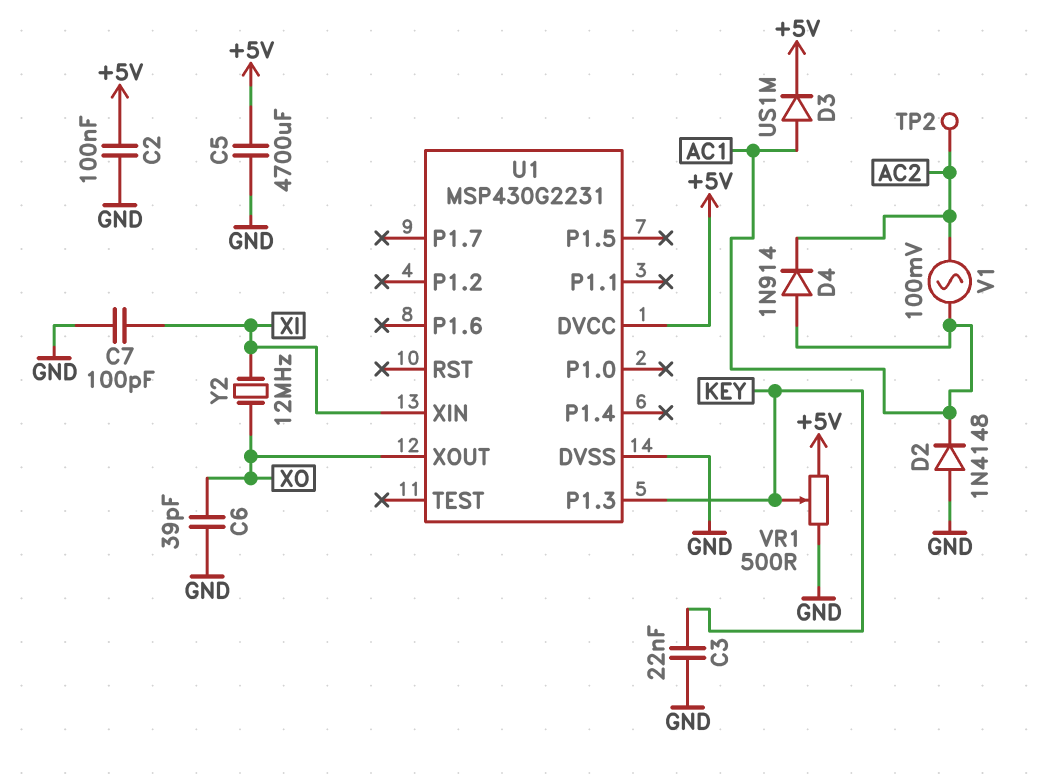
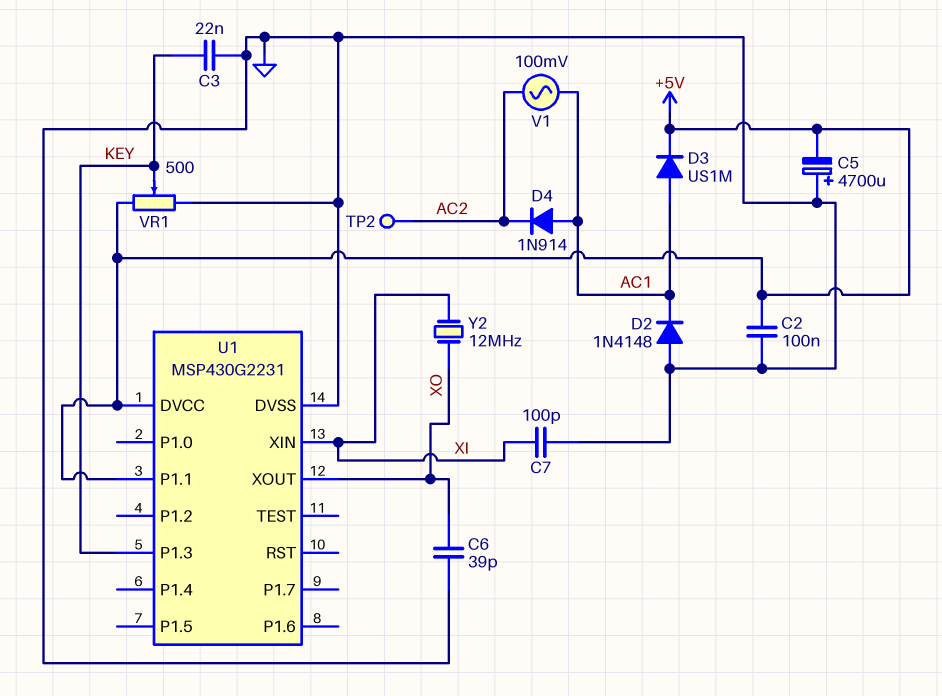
C5: 4700uF (+5V, GND) -> 4700uF (plus GND, minus +5V)
U1 pin P1.1: none -> +5V

